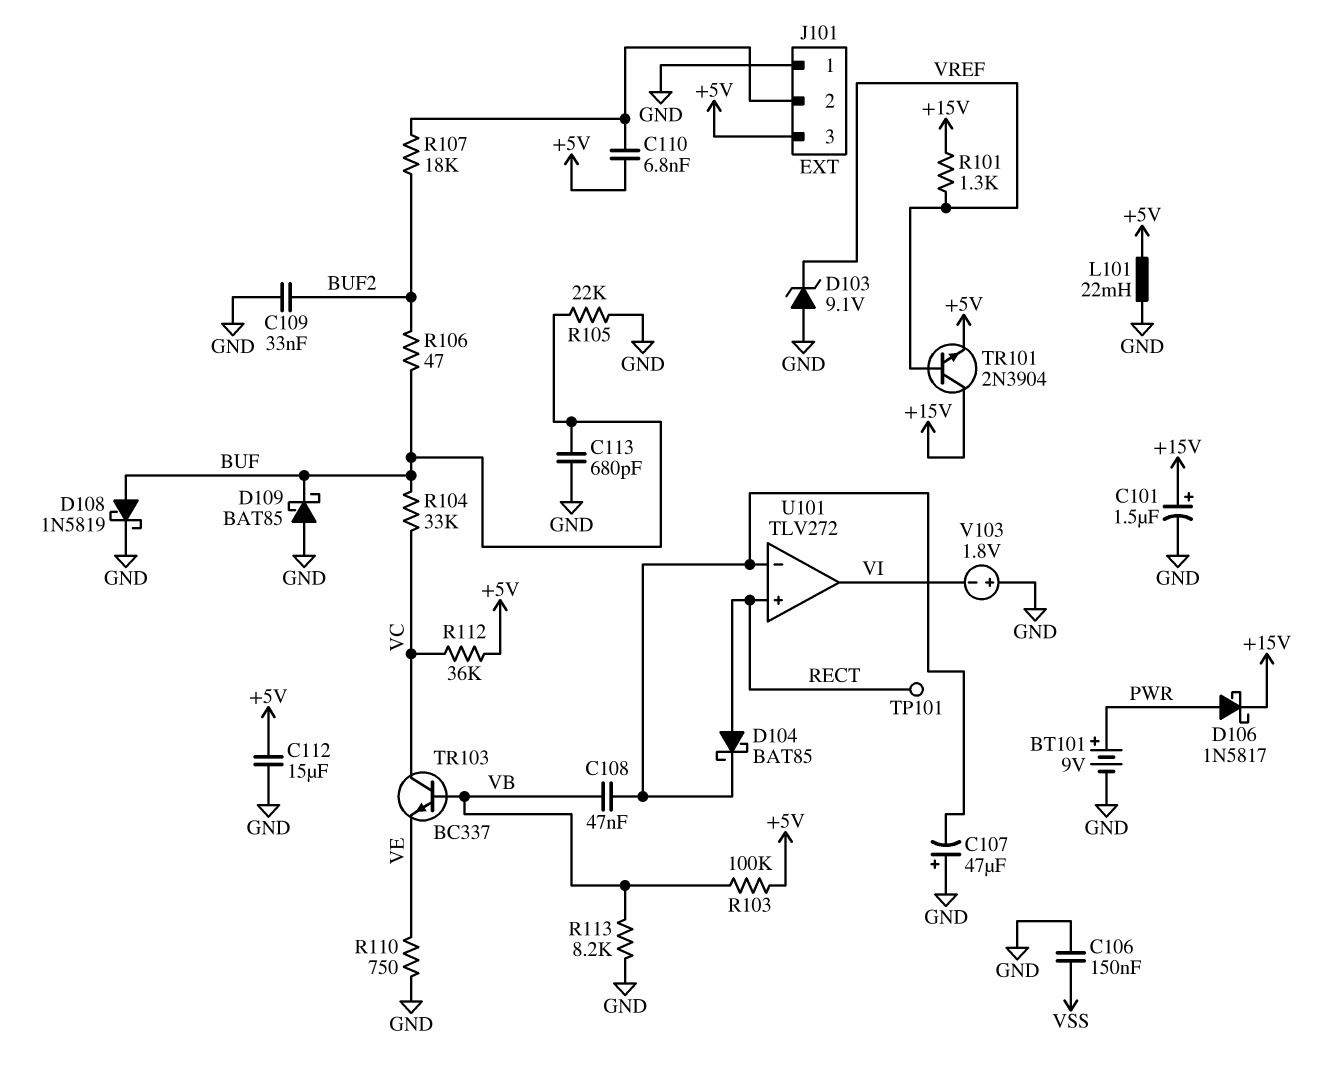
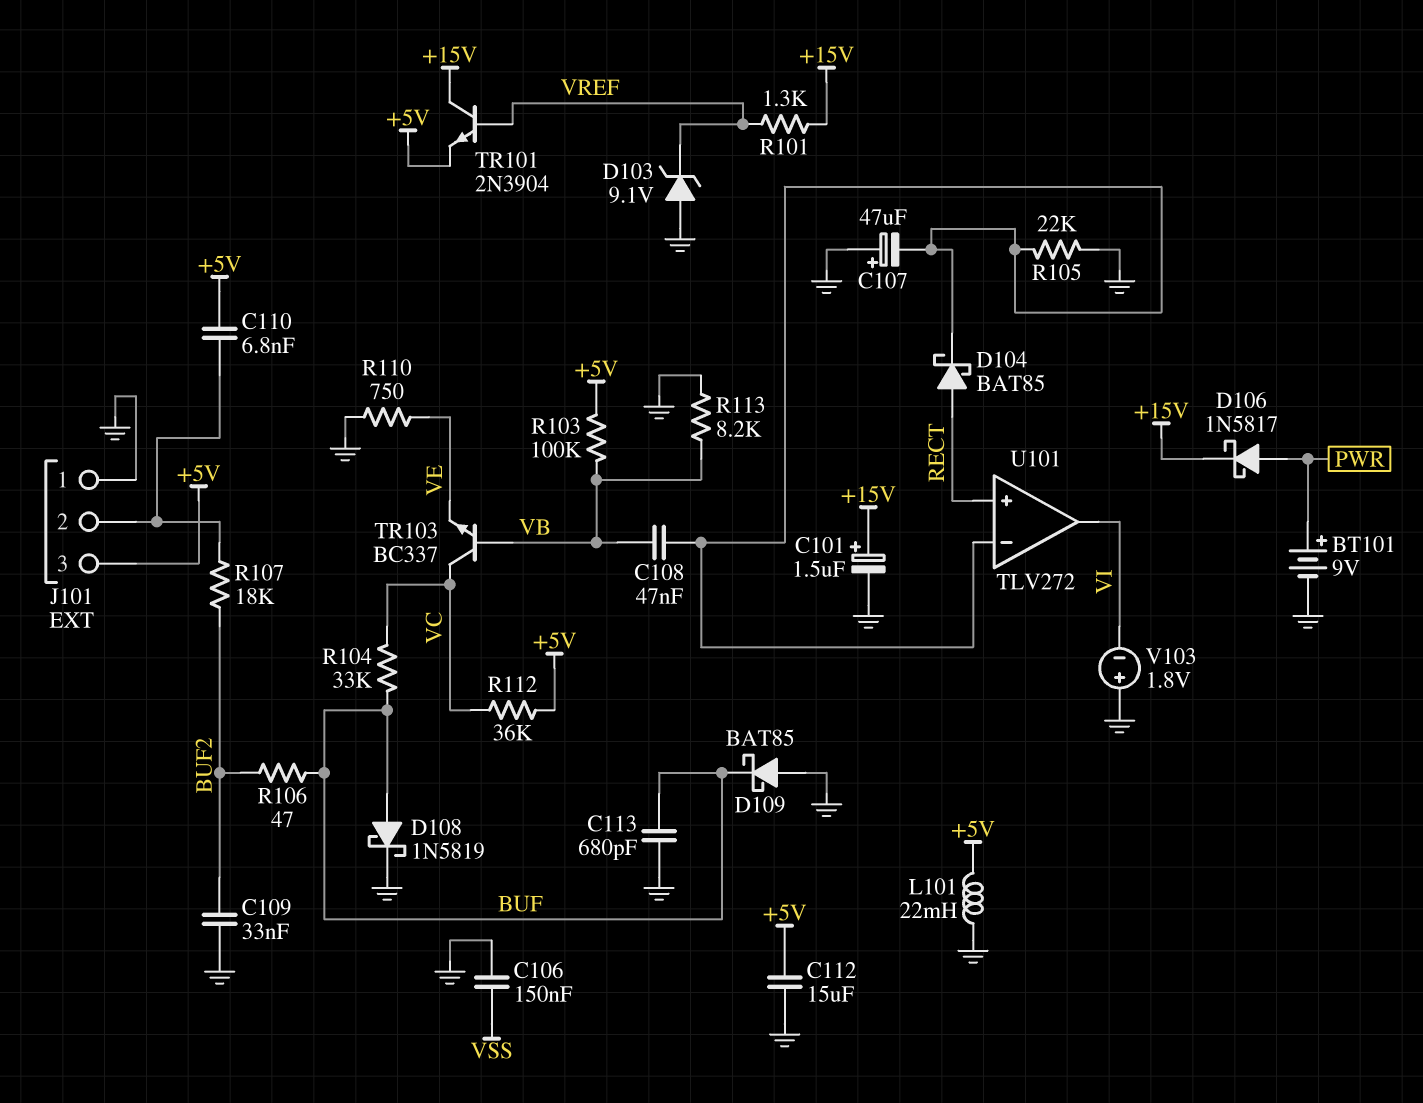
R105: 22k (BUF, GND) -> 22k (GND, U101/in-)
TP101: test point (RECT) -> none

